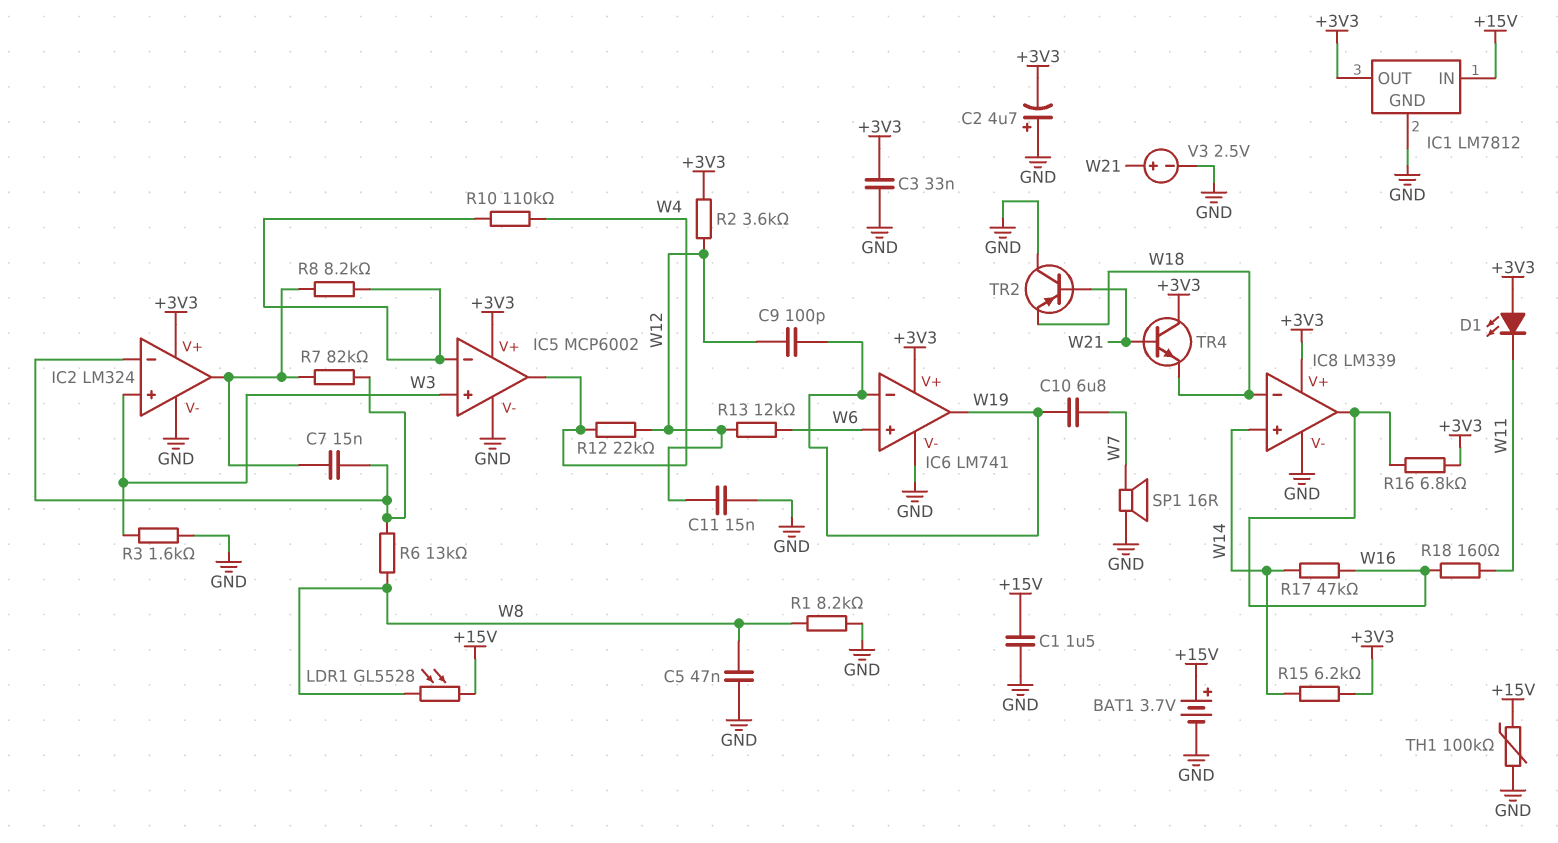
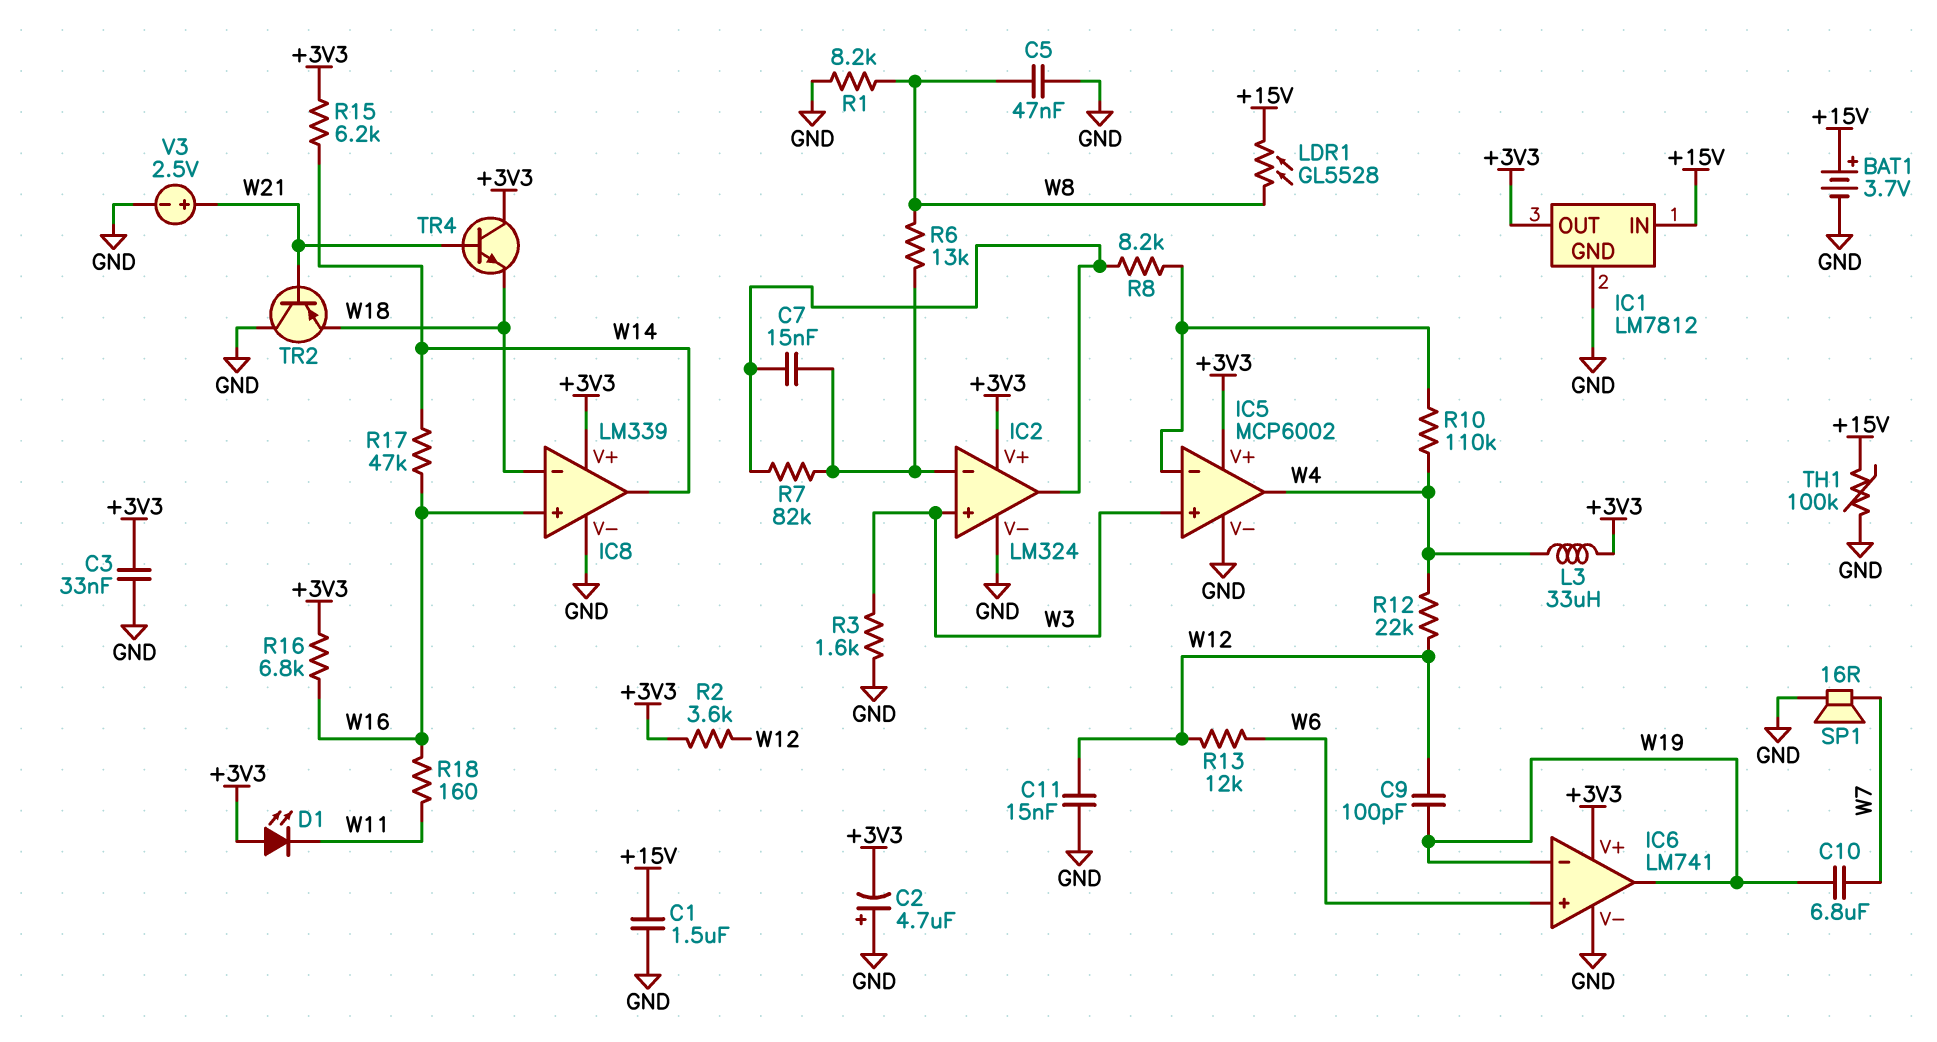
IC8 pin in+: W14 -> W16
IC8 pin out: W16 -> W14
L3: none -> 33uH (+3V3, W4)

